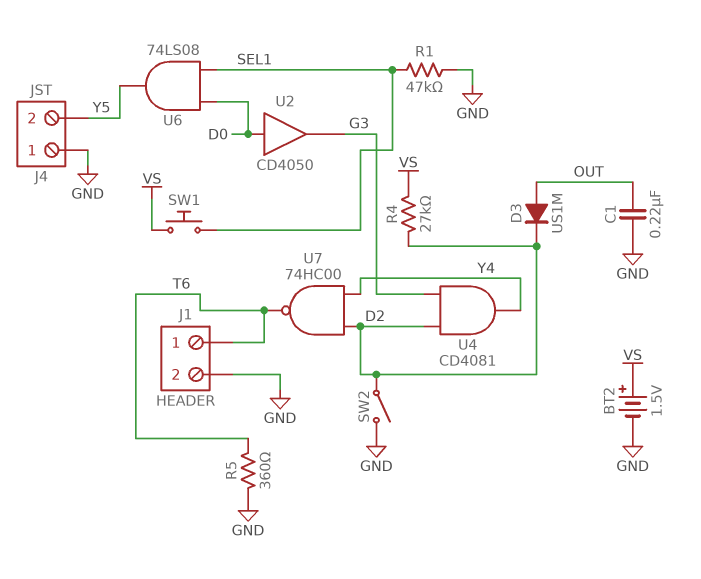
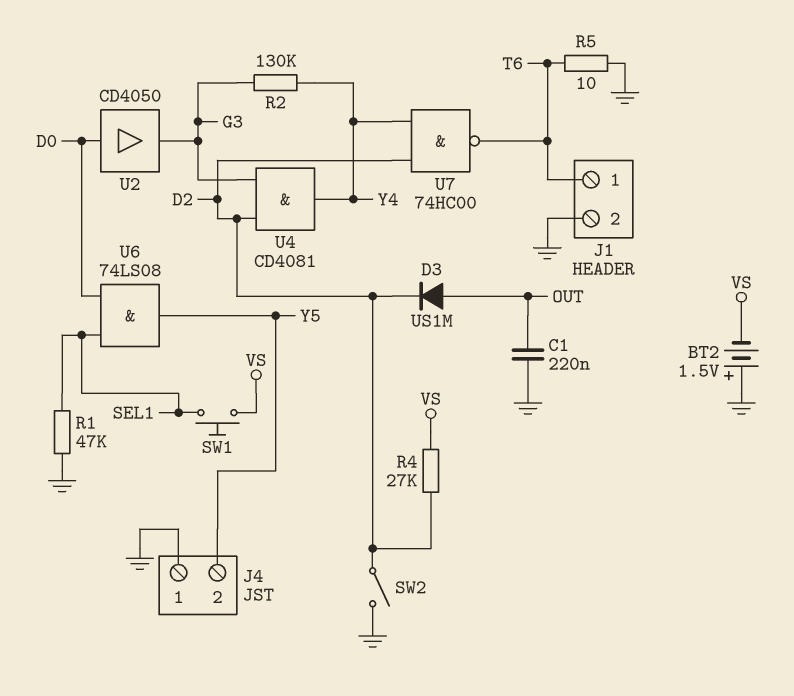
BT2: 1.5V (plus VS, minus GND) -> 1.5V (plus GND, minus VS)
R2: none -> 130k (G3, Y4)
R5: 360 (GND, T6) -> 10 (GND, T6)

